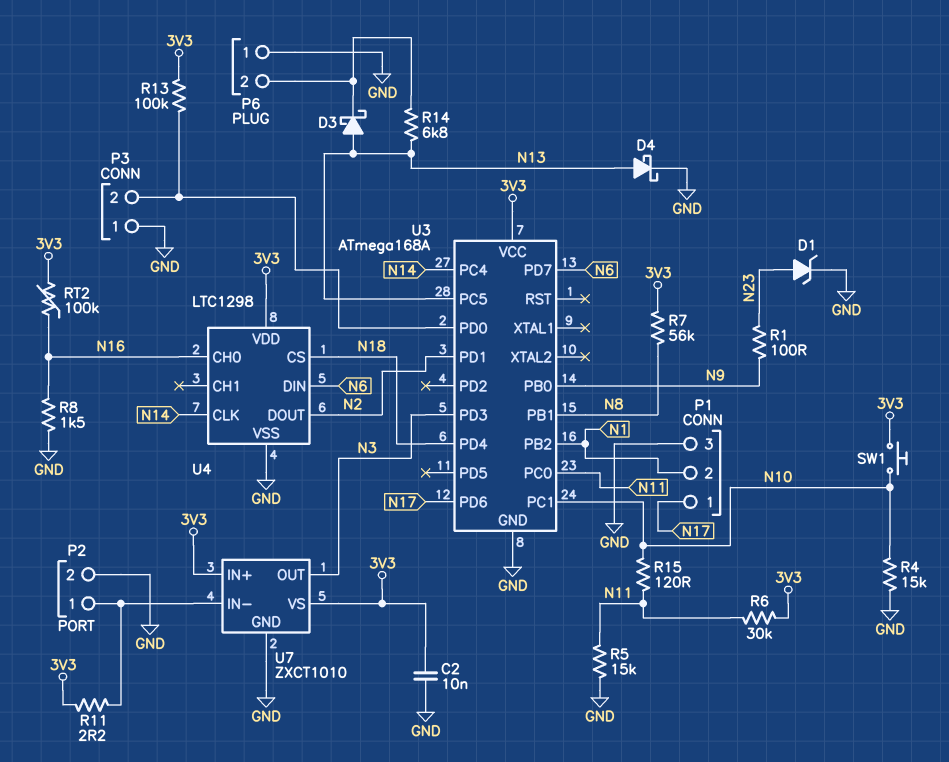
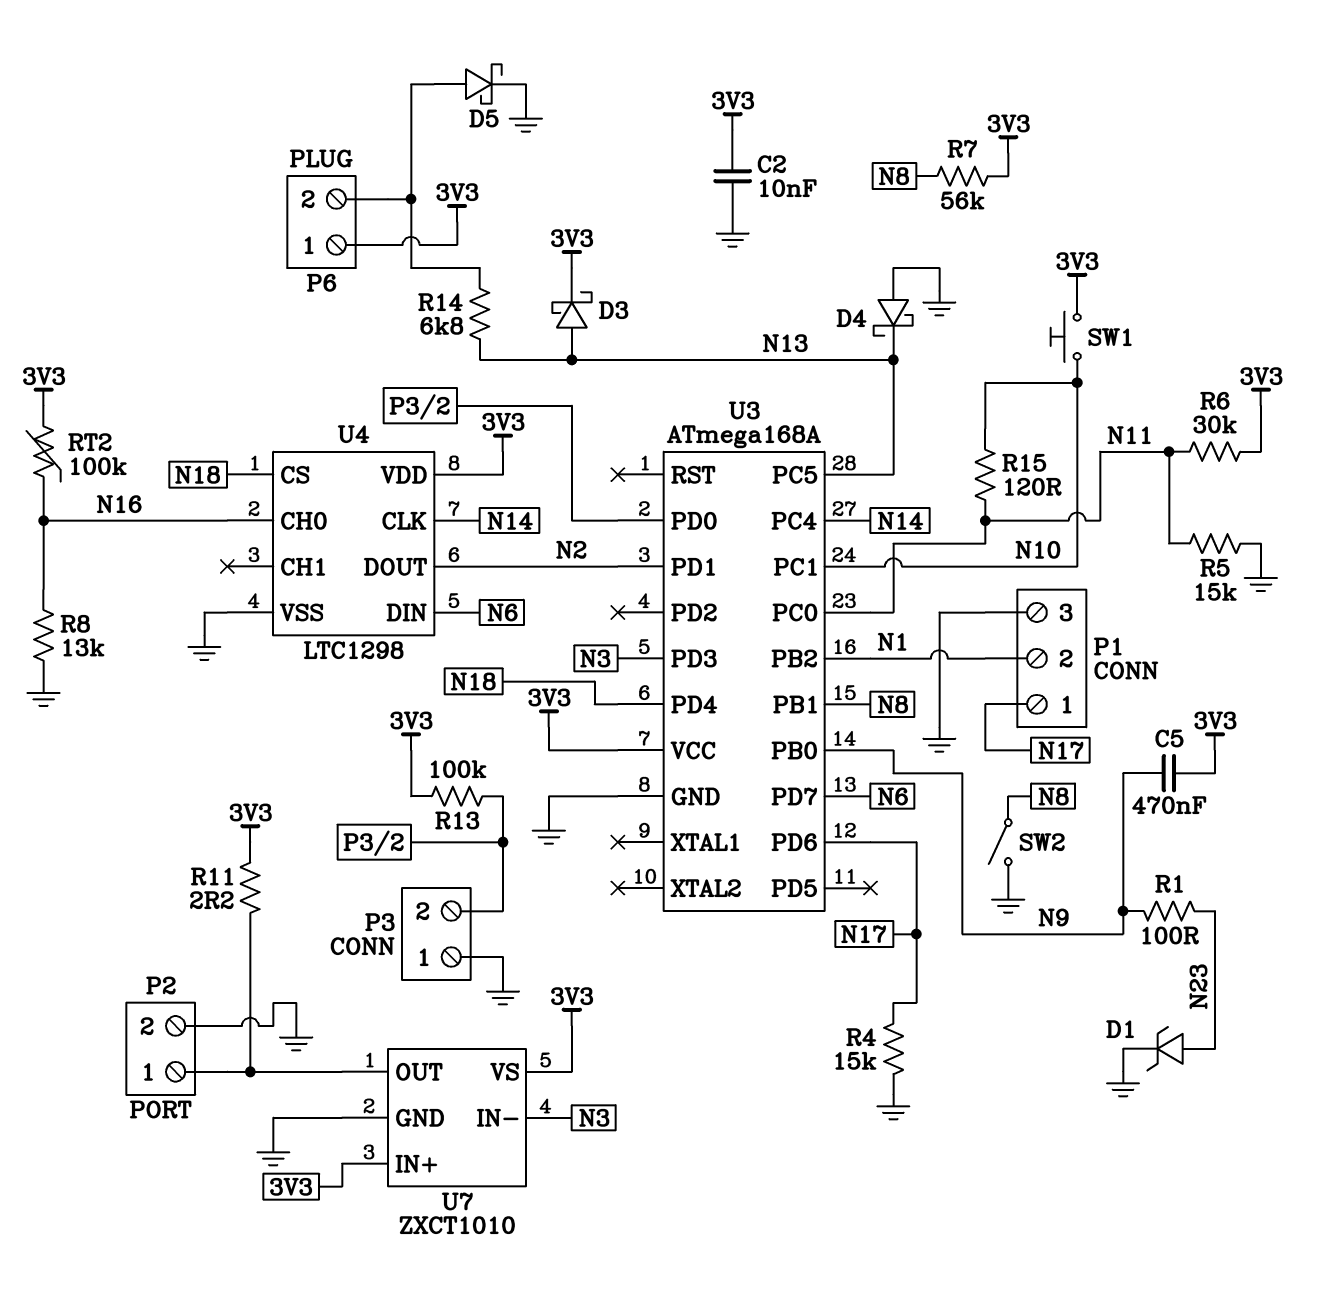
C5: none -> 470nF (3V3, N9)
D3: schottky (A N13, K P6/2) -> schottky (A N13, K 3V3)
D4: schottky (A N13, K GND) -> schottky (A GND, K N13)
D5: none -> schottky (A P6/2, K GND)
P6 pin 1: GND -> 3V3
R4: 15k (GND, N10) -> 15k (GND, N17)
R8: 1.5k (GND, N16) -> 13k (GND, N16)
SW2: none -> switch (GND, N8)
U7 pin IN-: P2/1 -> N3
U7 pin OUT: N3 -> P2/1

